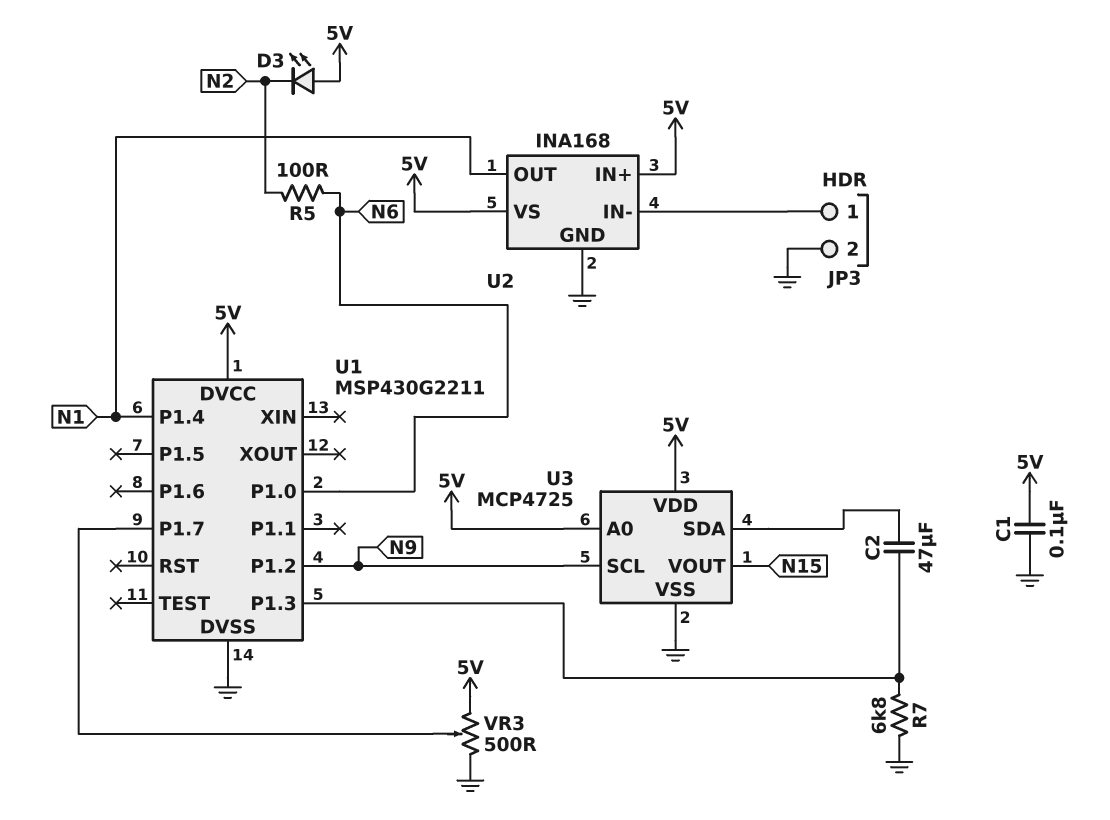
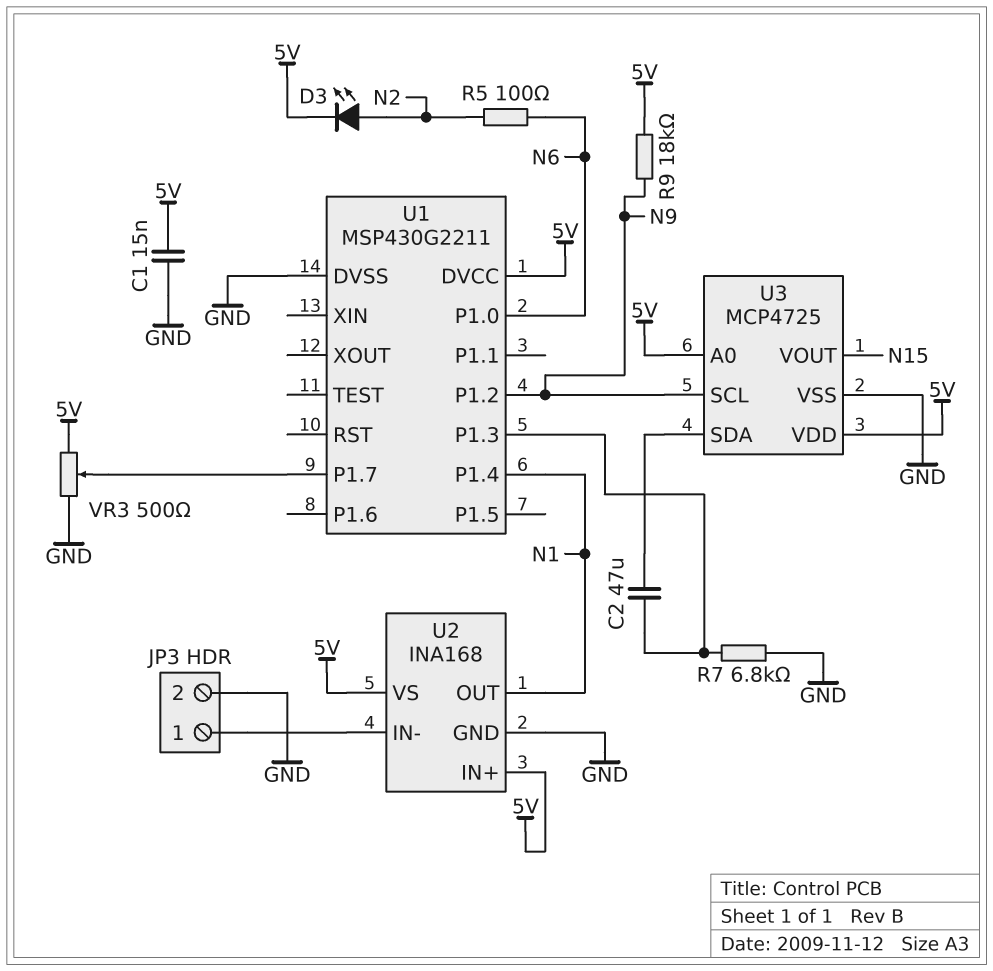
C1: 100nF (5V, GND) -> 15nF (5V, GND)
D3: LED (A 5V, K N2) -> LED (A N2, K 5V)
R9: none -> 18k (5V, N9)

